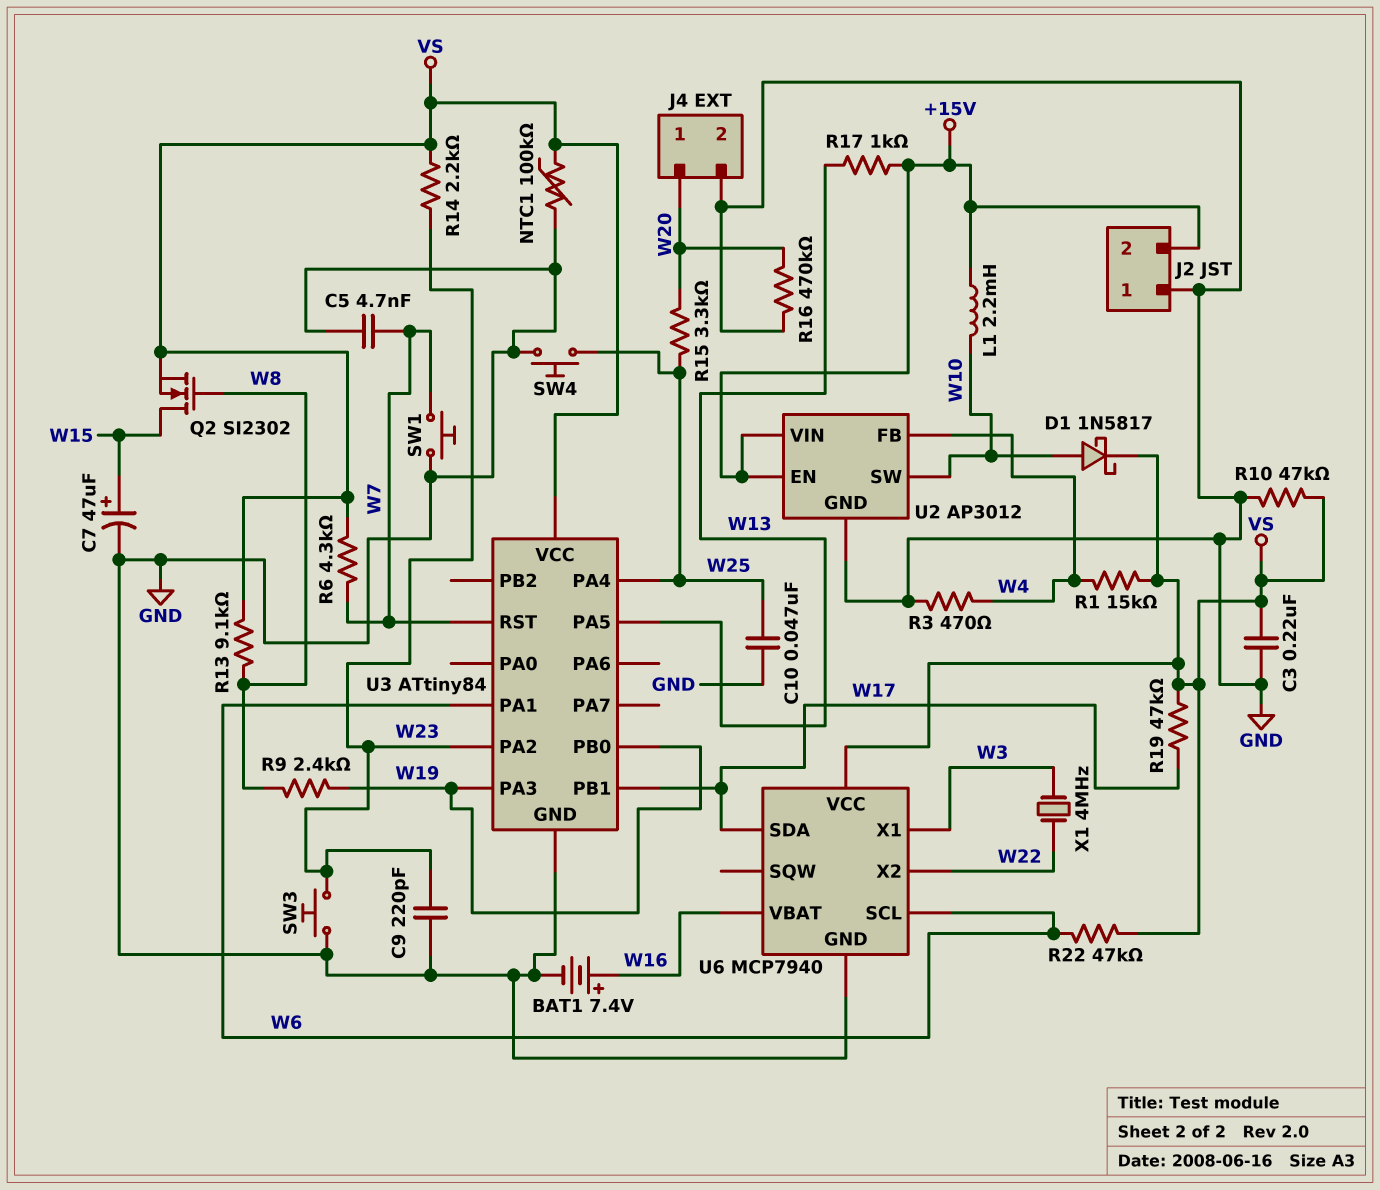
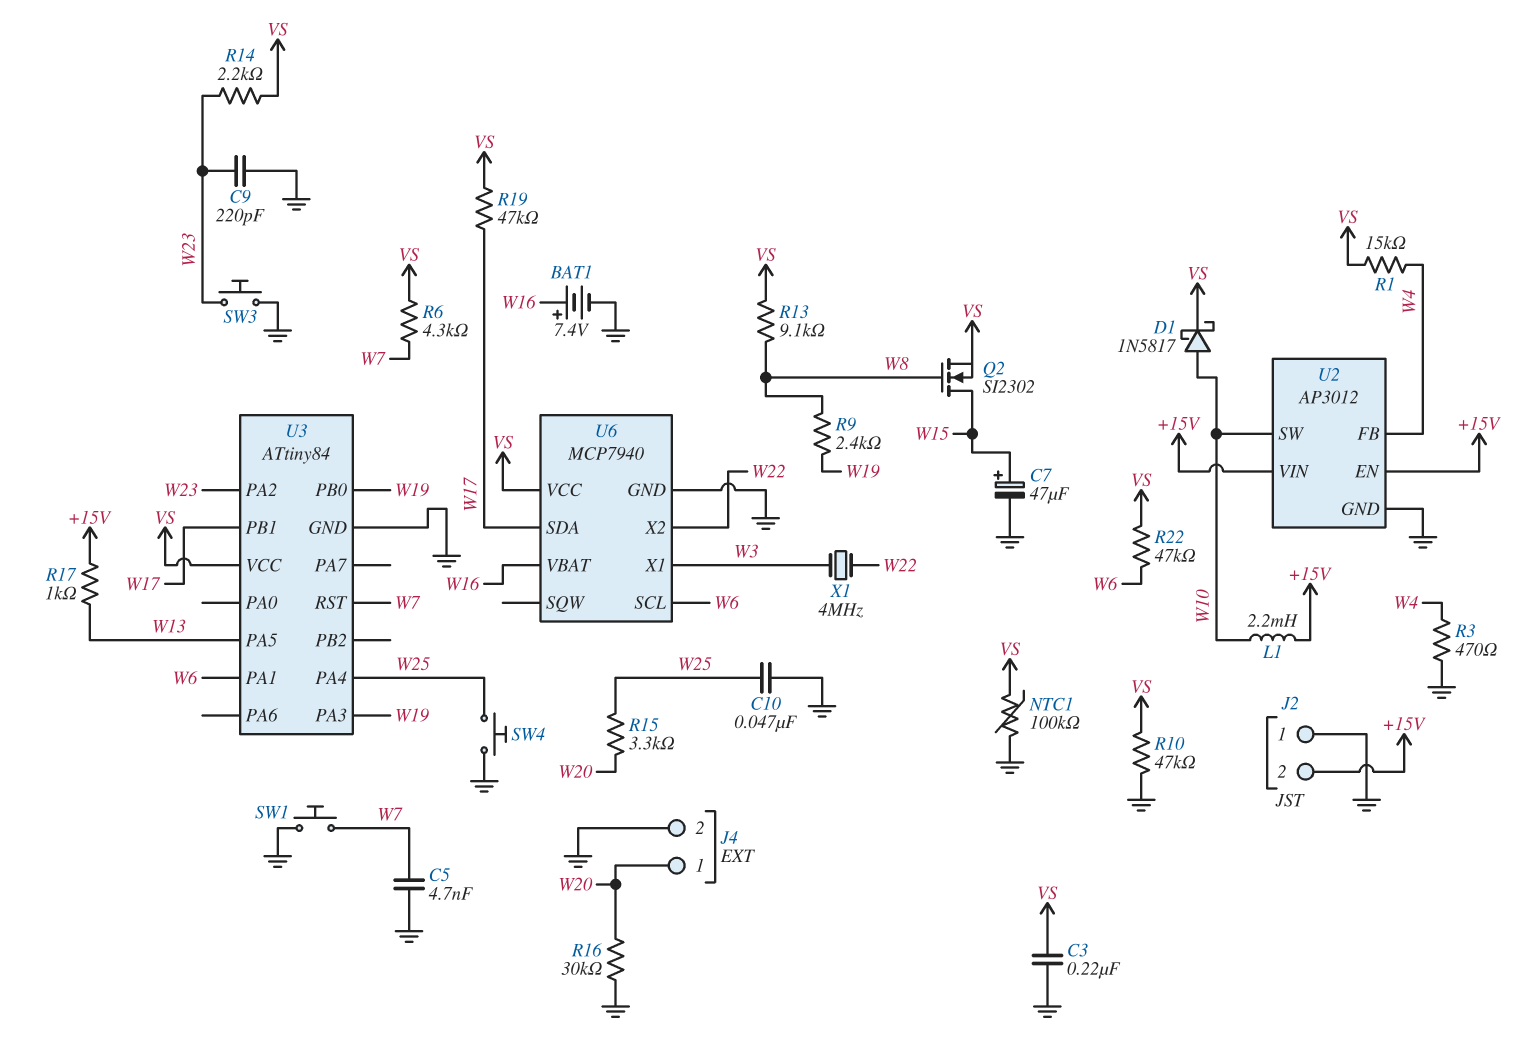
R16: 470k (GND, W20) -> 30k (GND, W20)

